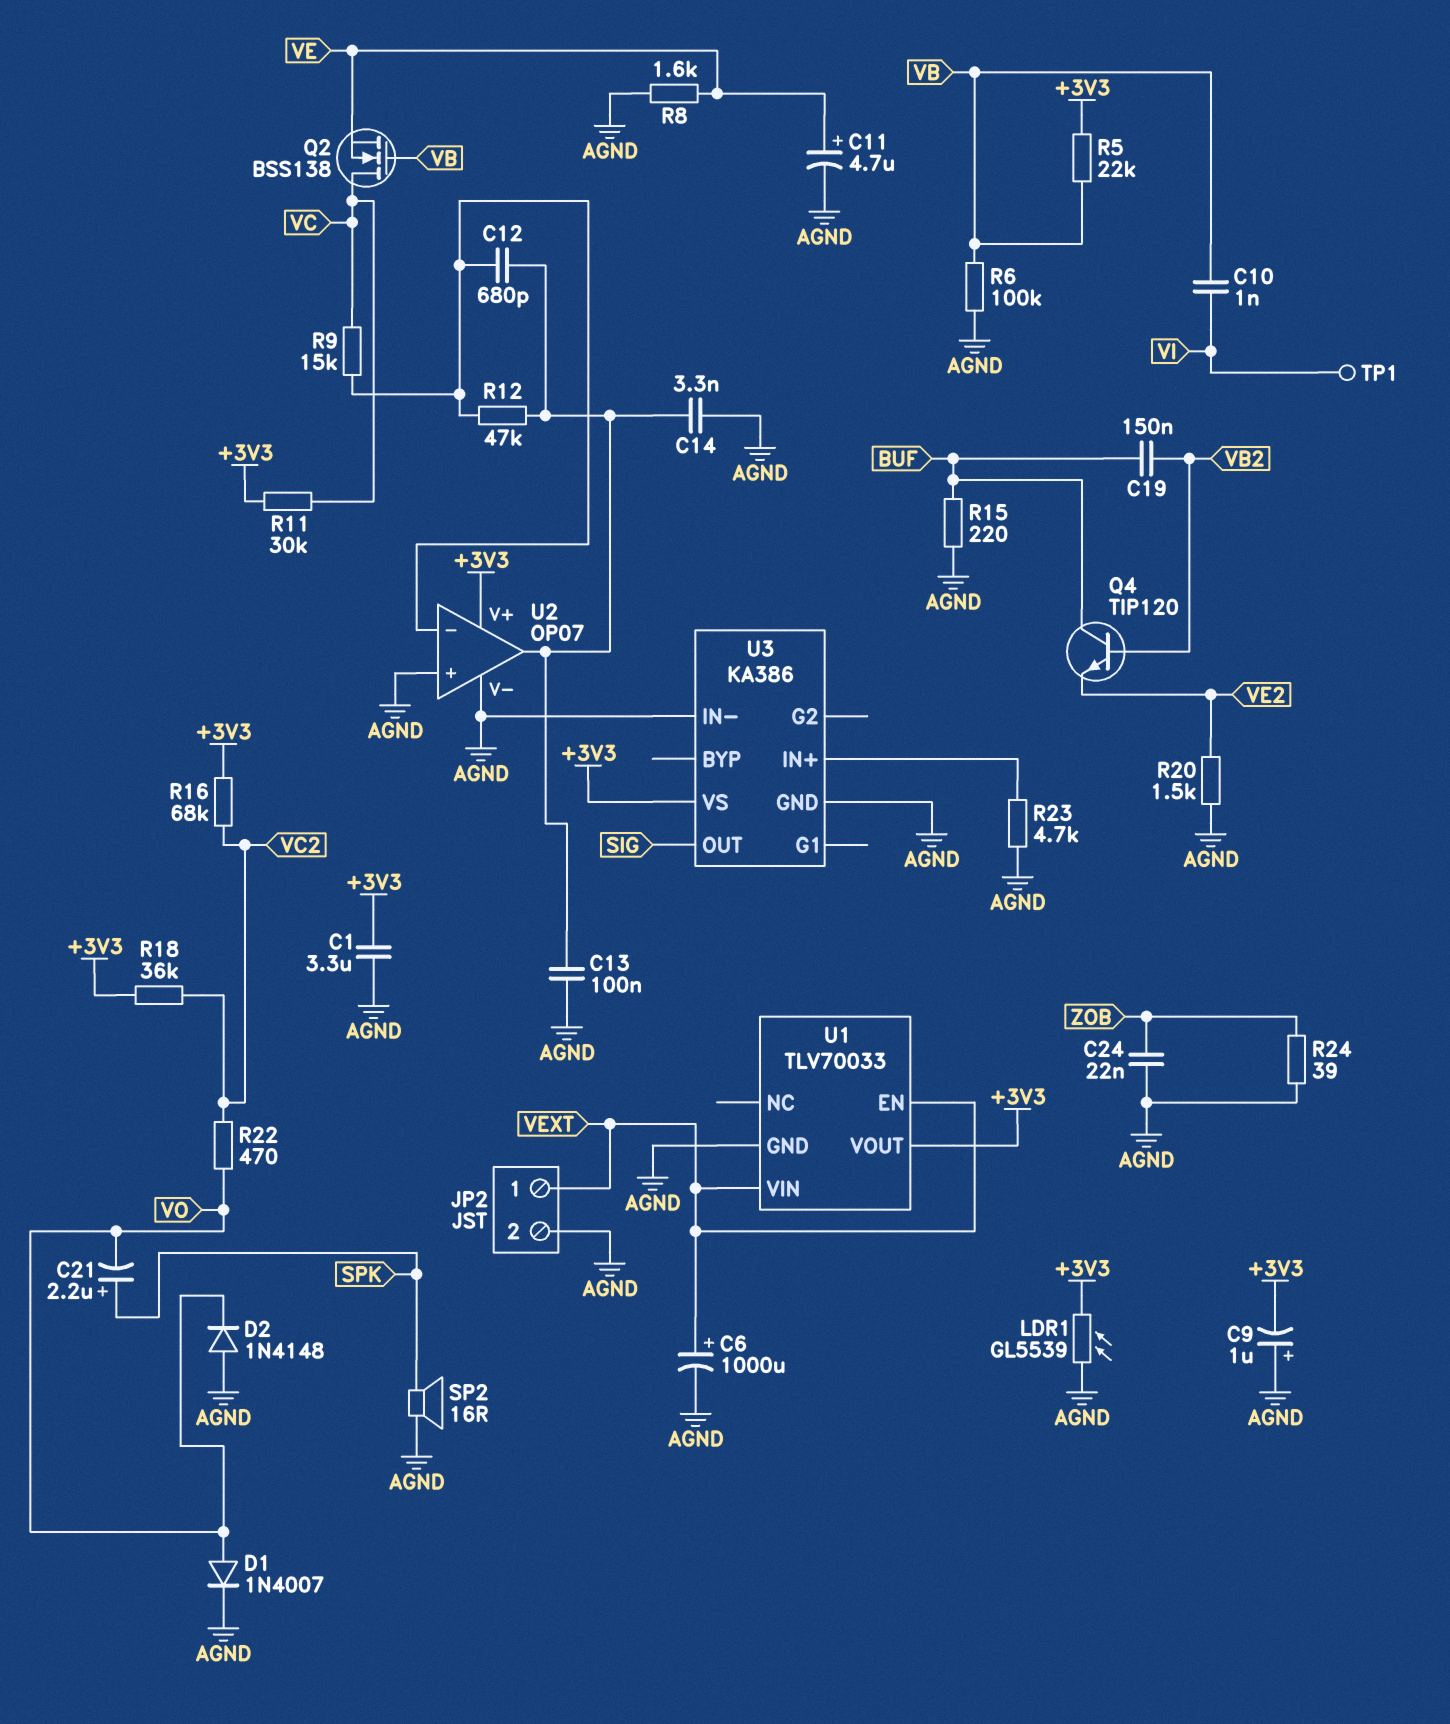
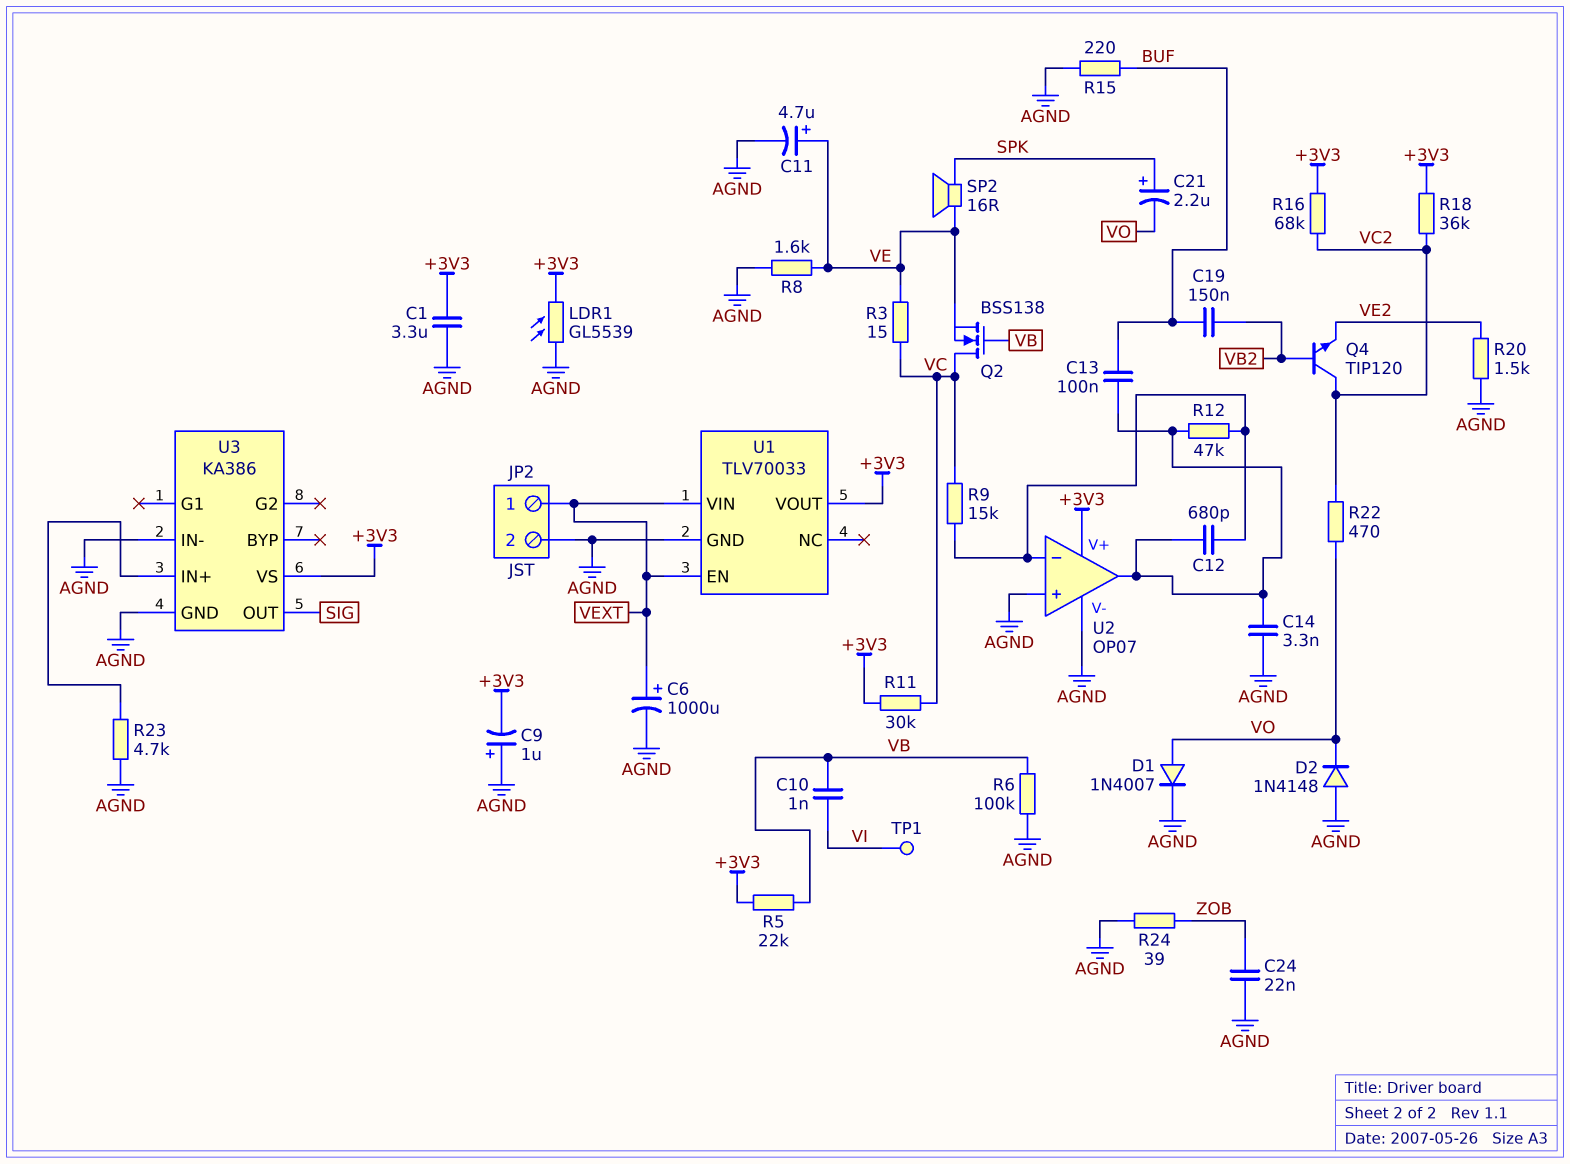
C13: 100nF (AGND, U2/out) -> 100nF (BUF, U2/out)
Q4: NPN TIP120 (B VB2, C BUF, E VE2) -> NPN TIP120 (B VB2, C VC2, E VE2)
R3: none -> 15 (VC, VE)
SP2: speaker 16R (AGND, SPK) -> speaker 16R (SPK, VE)

